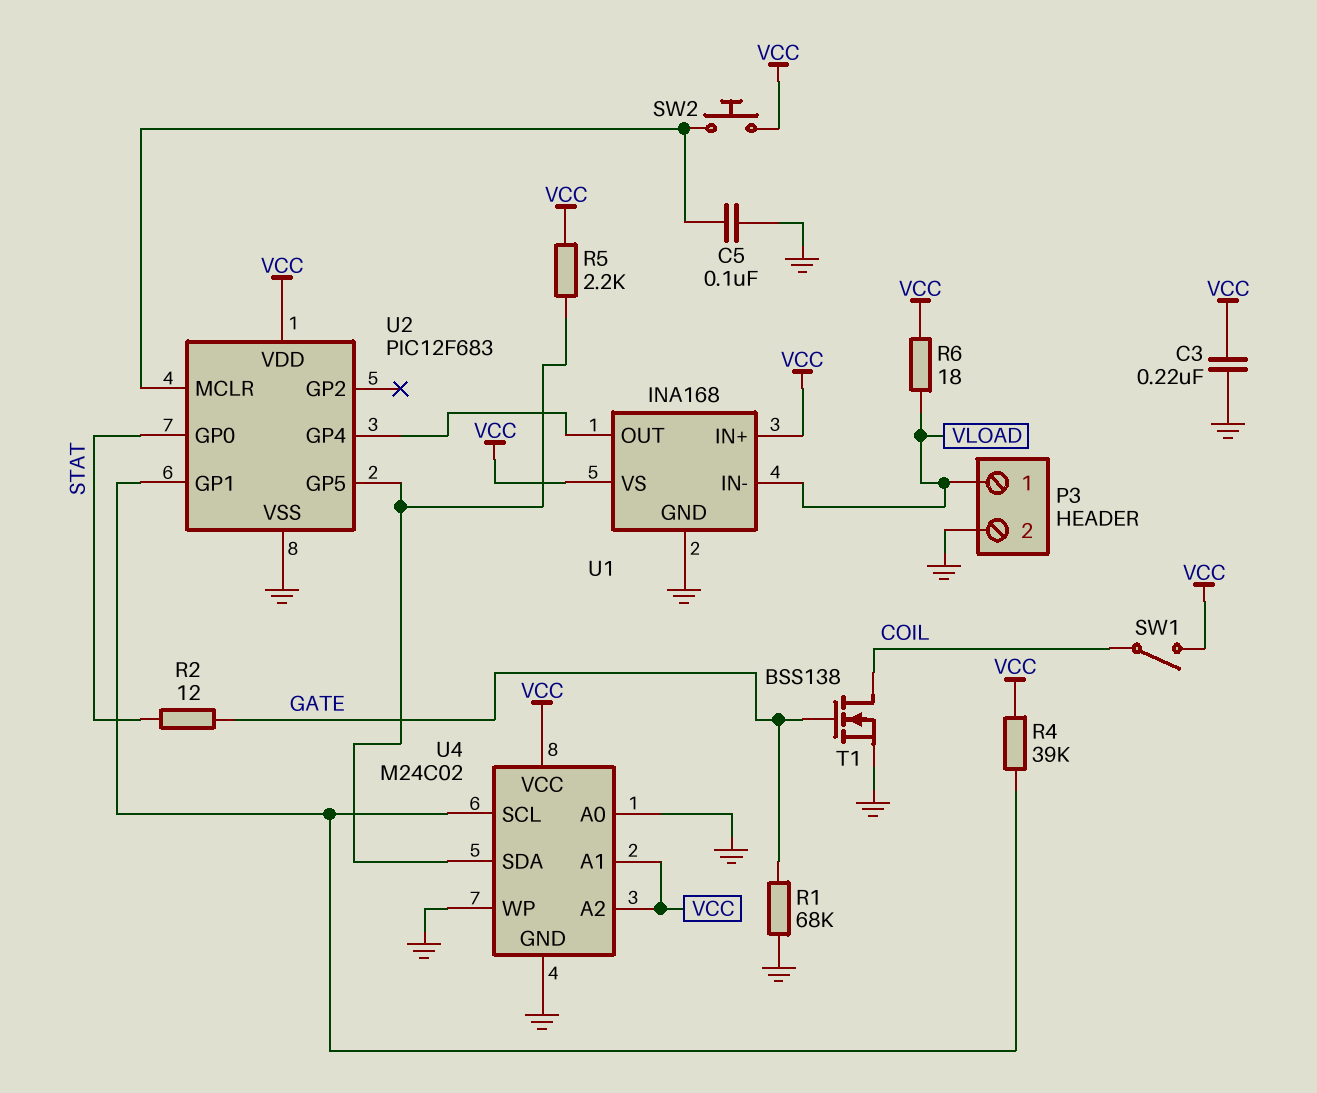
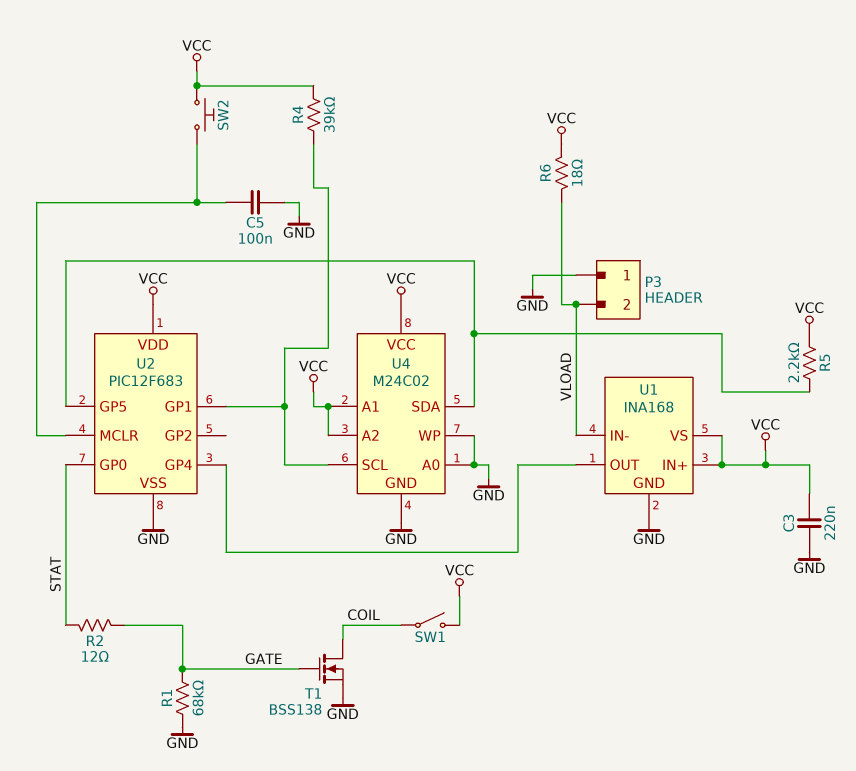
P3 pin 1: VLOAD -> GND
P3 pin 2: GND -> VLOAD

